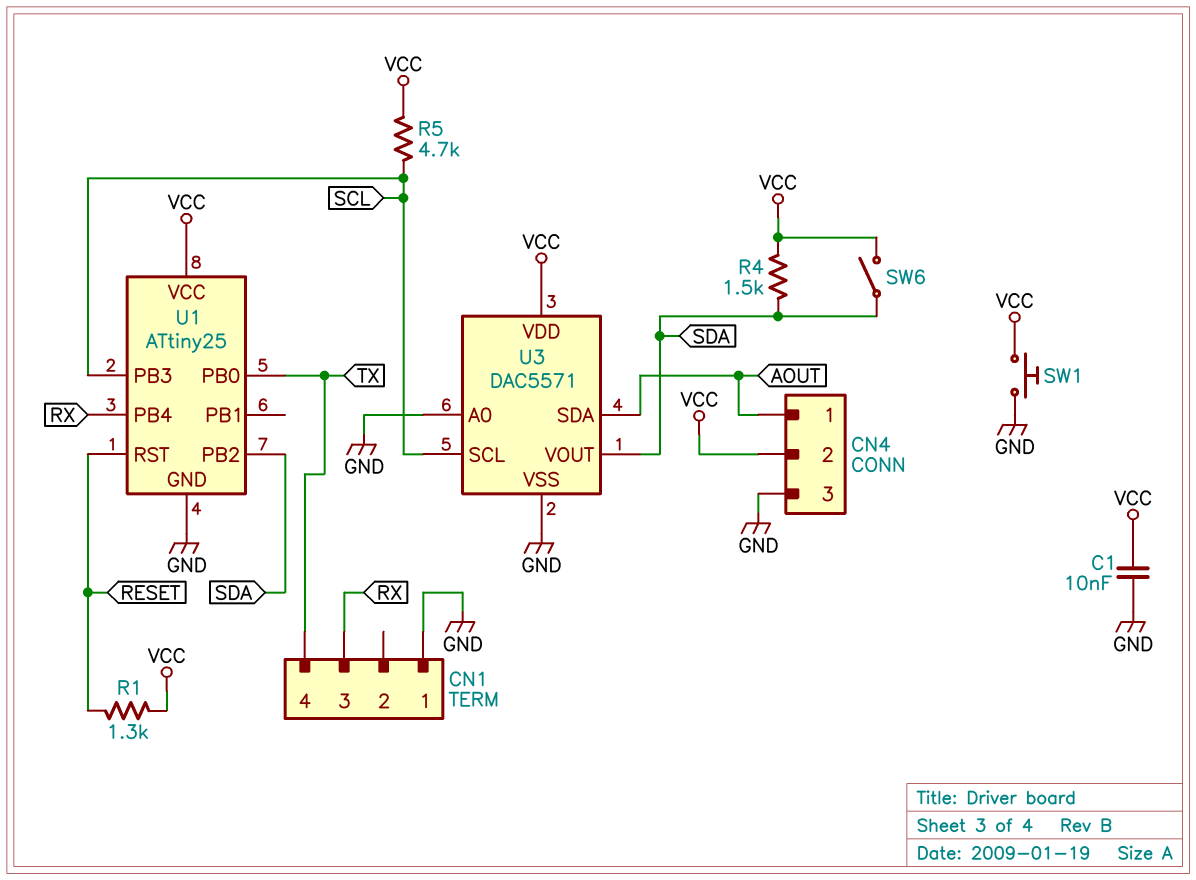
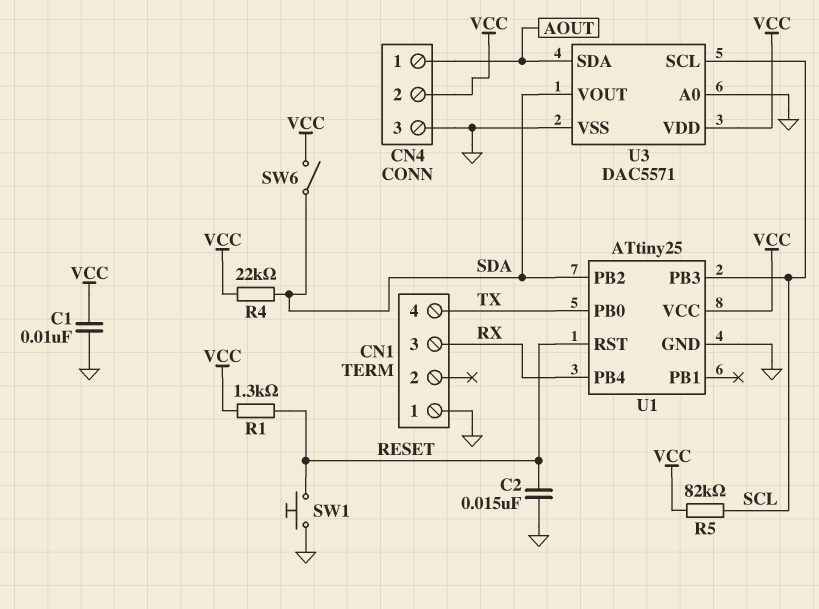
C2: none -> 15nF (GND, RESET)
R4: 1.5k (SDA, VCC) -> 22k (SDA, VCC)
R5: 4.7k (SCL, VCC) -> 82k (SCL, VCC)
SW1: button (GND, VCC) -> button (GND, RESET)

